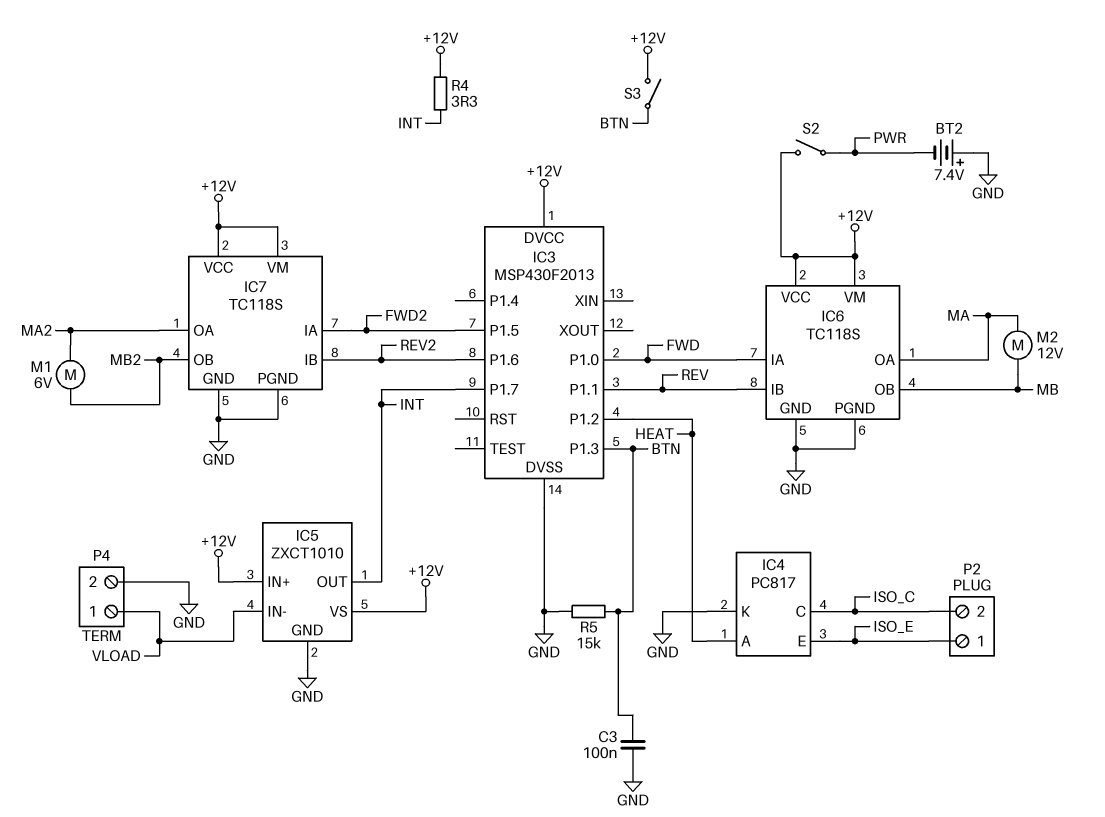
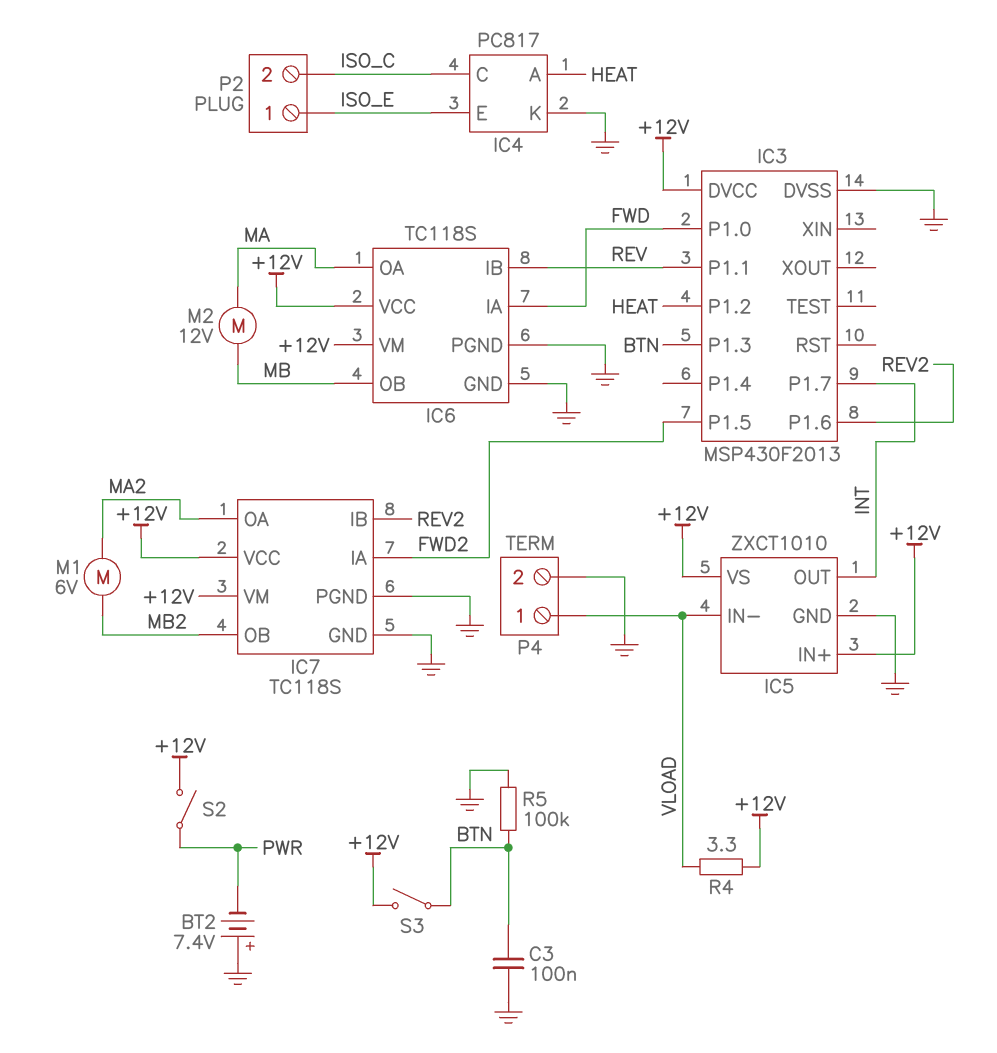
R4: 3.3 (+12V, INT) -> 3.3 (+12V, VLOAD)
R5: 15k (BTN, GND) -> 100k (BTN, GND)

